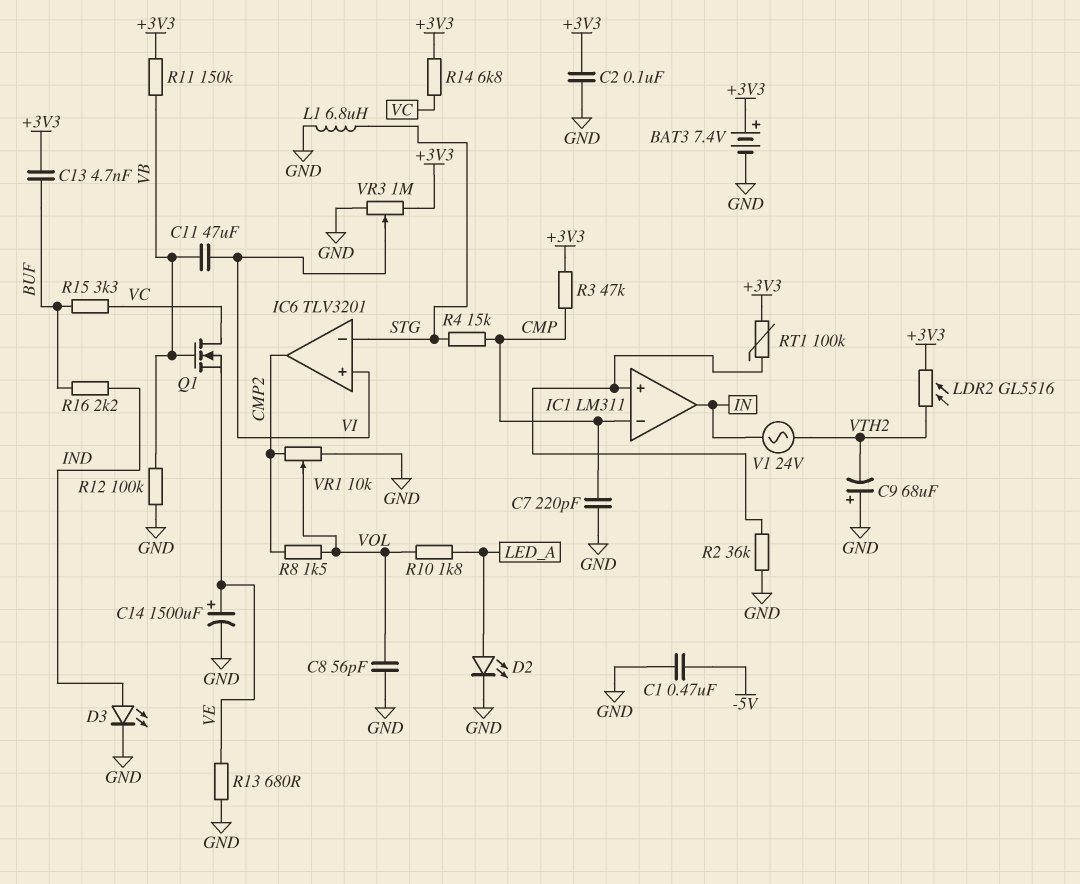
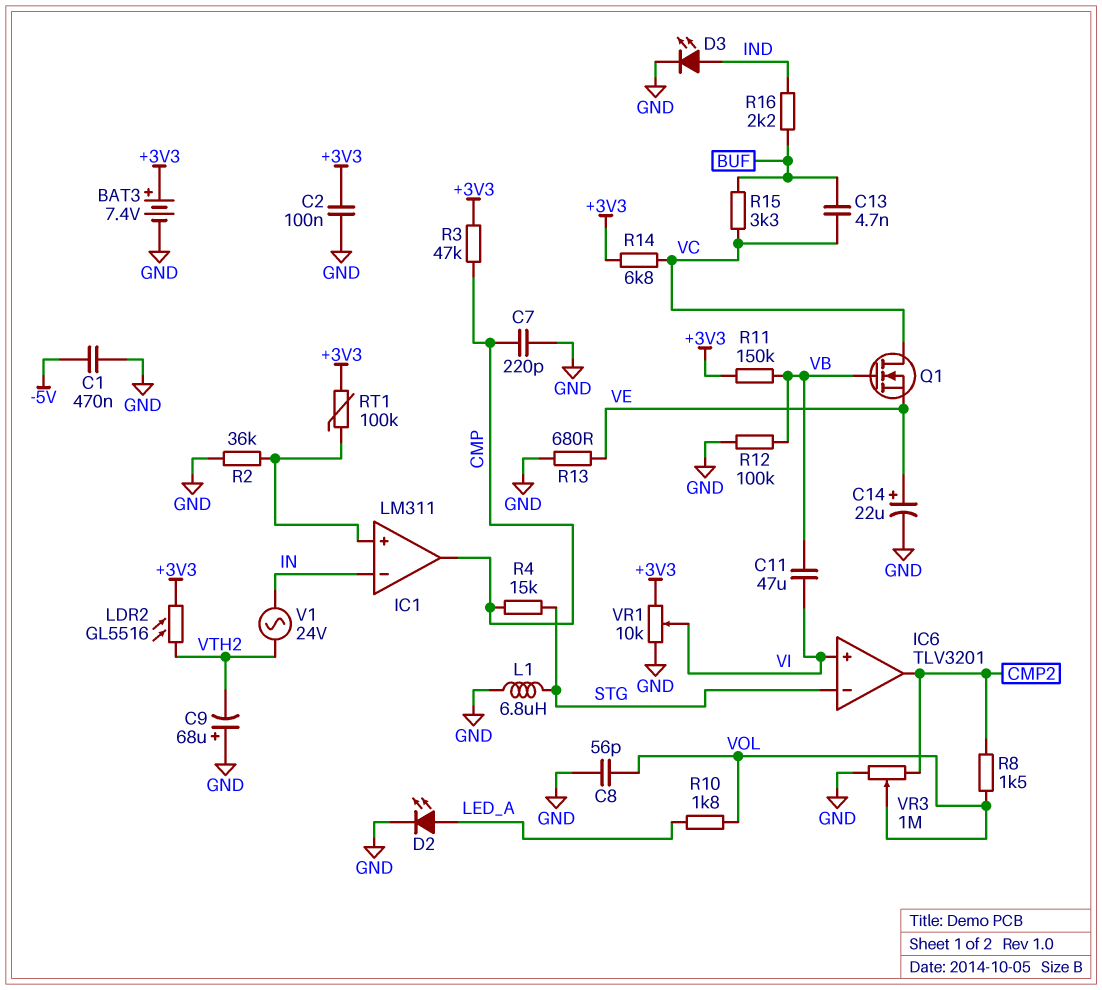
C13: 4.7nF (+3V3, BUF) -> 4.7nF (BUF, VC)
C14: 1500uF (plus VE, minus GND) -> 22uF (plus VE, minus GND)
IC1 pin in-: CMP -> IN
IC1 pin out: IN -> CMP
VR1: 10k (CMP2, GND, wiper VOL) -> 10k (+3V3, GND, wiper VI)
VR3: 1M (+3V3, GND, wiper VI) -> 1M (CMP2, GND, wiper VOL)

